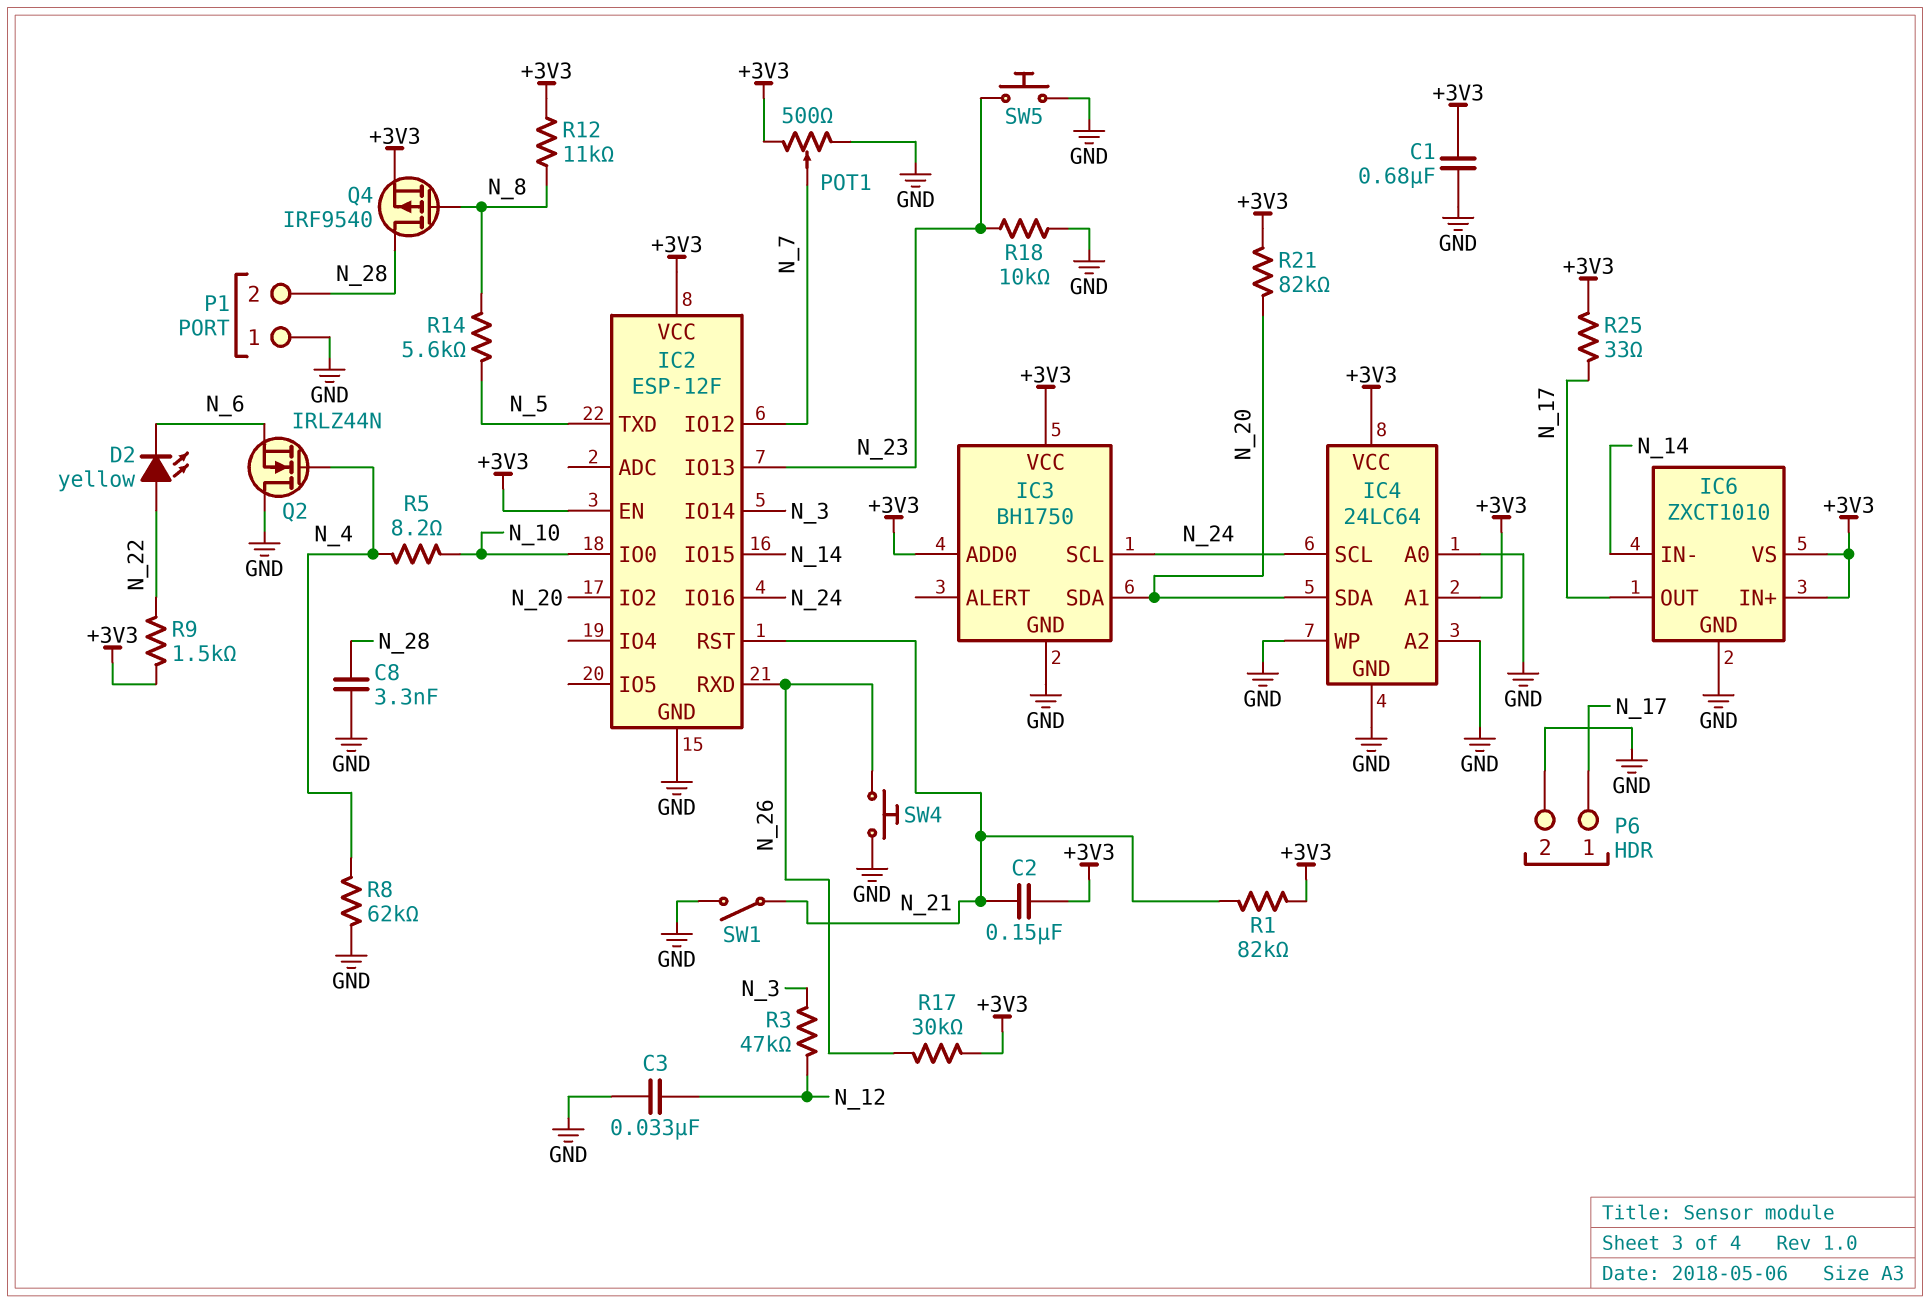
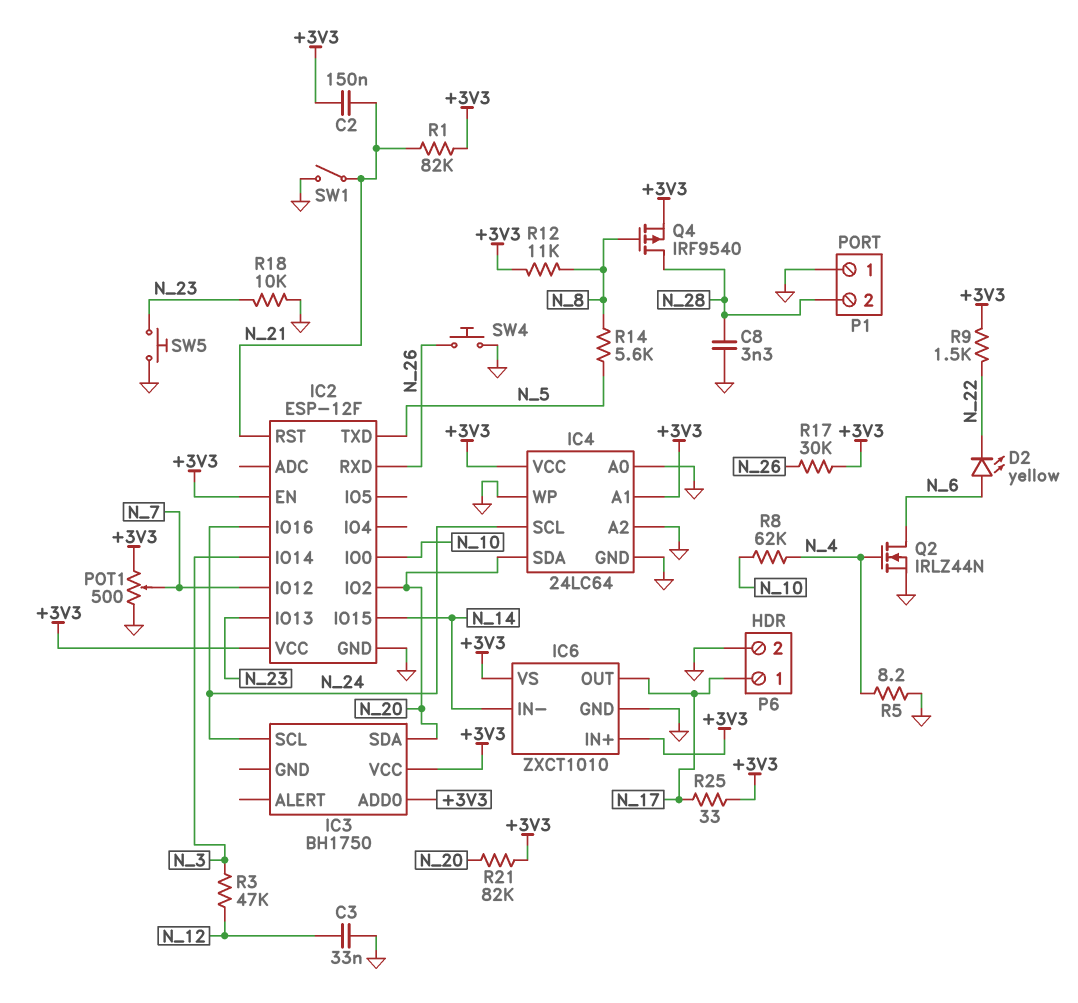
C1: 680nF (+3V3, GND) -> none
D2: LED yellow (A N_22, K N_6) -> LED yellow (A N_6, K N_22)
IC3 pin GND: GND -> none
Q2: NMOS IRLZ44N (G N_4, D GND, S N_6) -> NMOS IRLZ44N (G N_4, D N_6, S GND)
R5: 8.2 (N_4, N_10) -> 8.2 (GND, N_4)
R8: 62k (GND, N_4) -> 62k (N_4, N_10)

